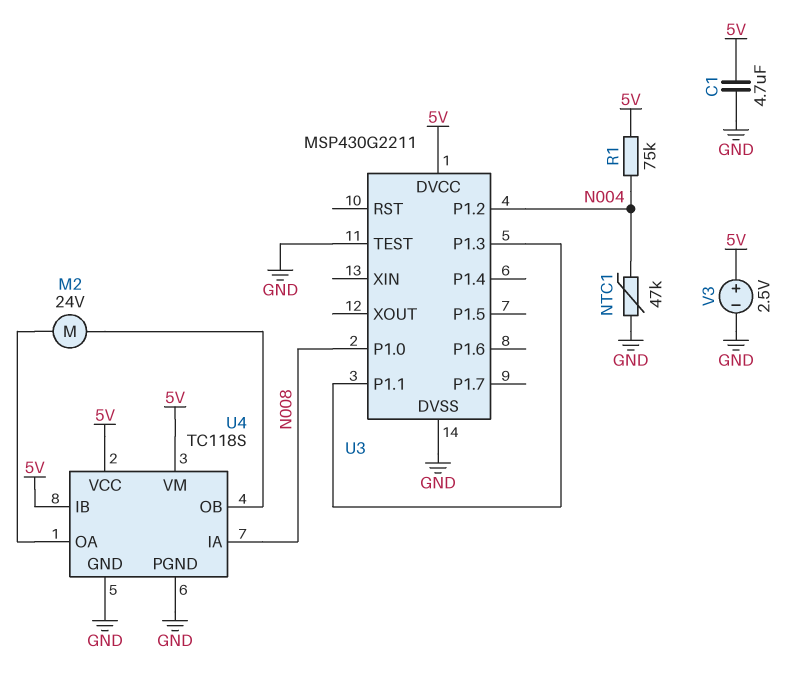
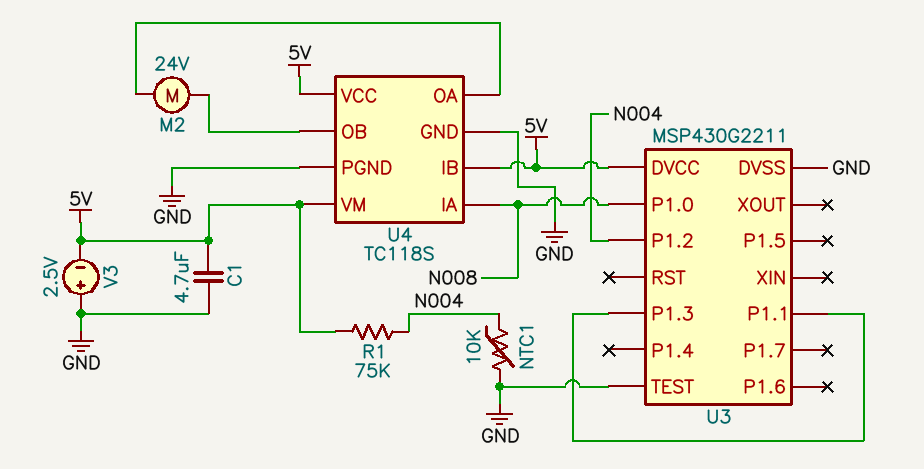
NTC1: 47k (GND, N004) -> 10k (GND, N004)
V3: 2.5V (plus 5V, minus GND) -> 2.5V (plus GND, minus 5V)

